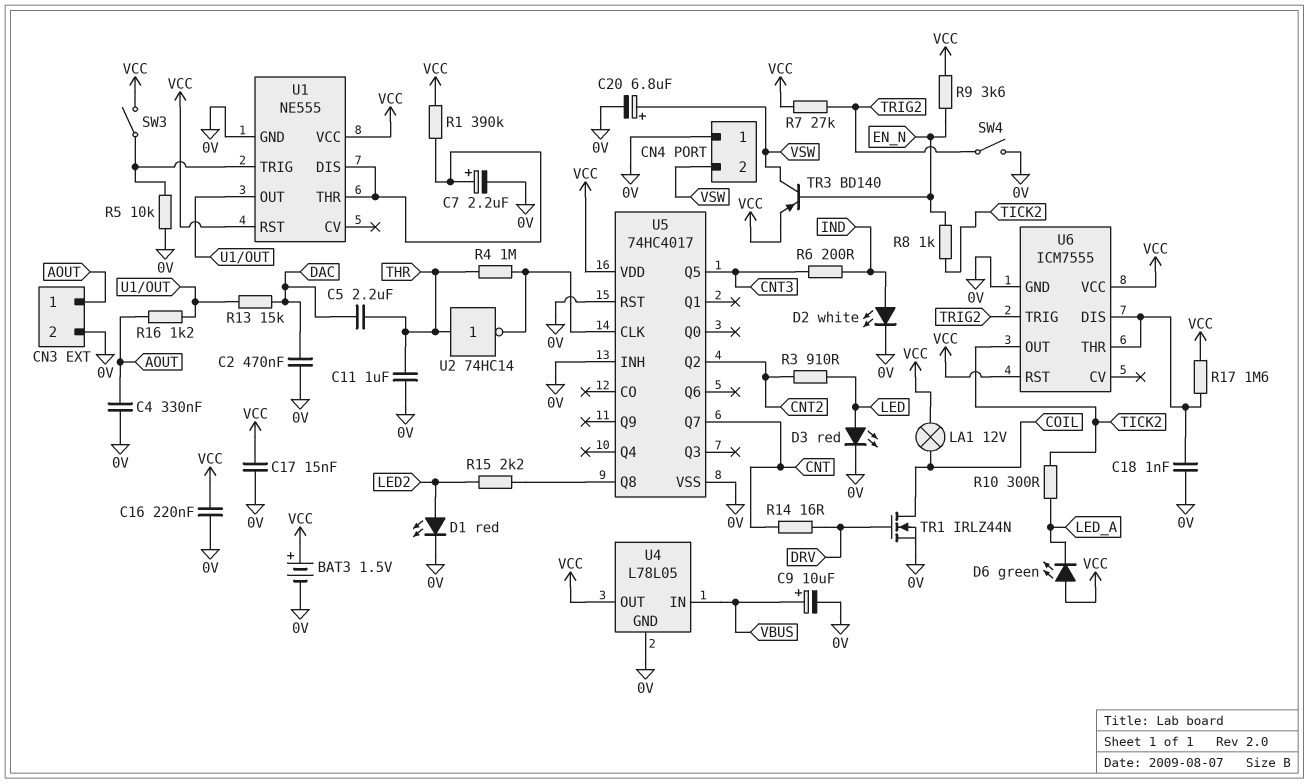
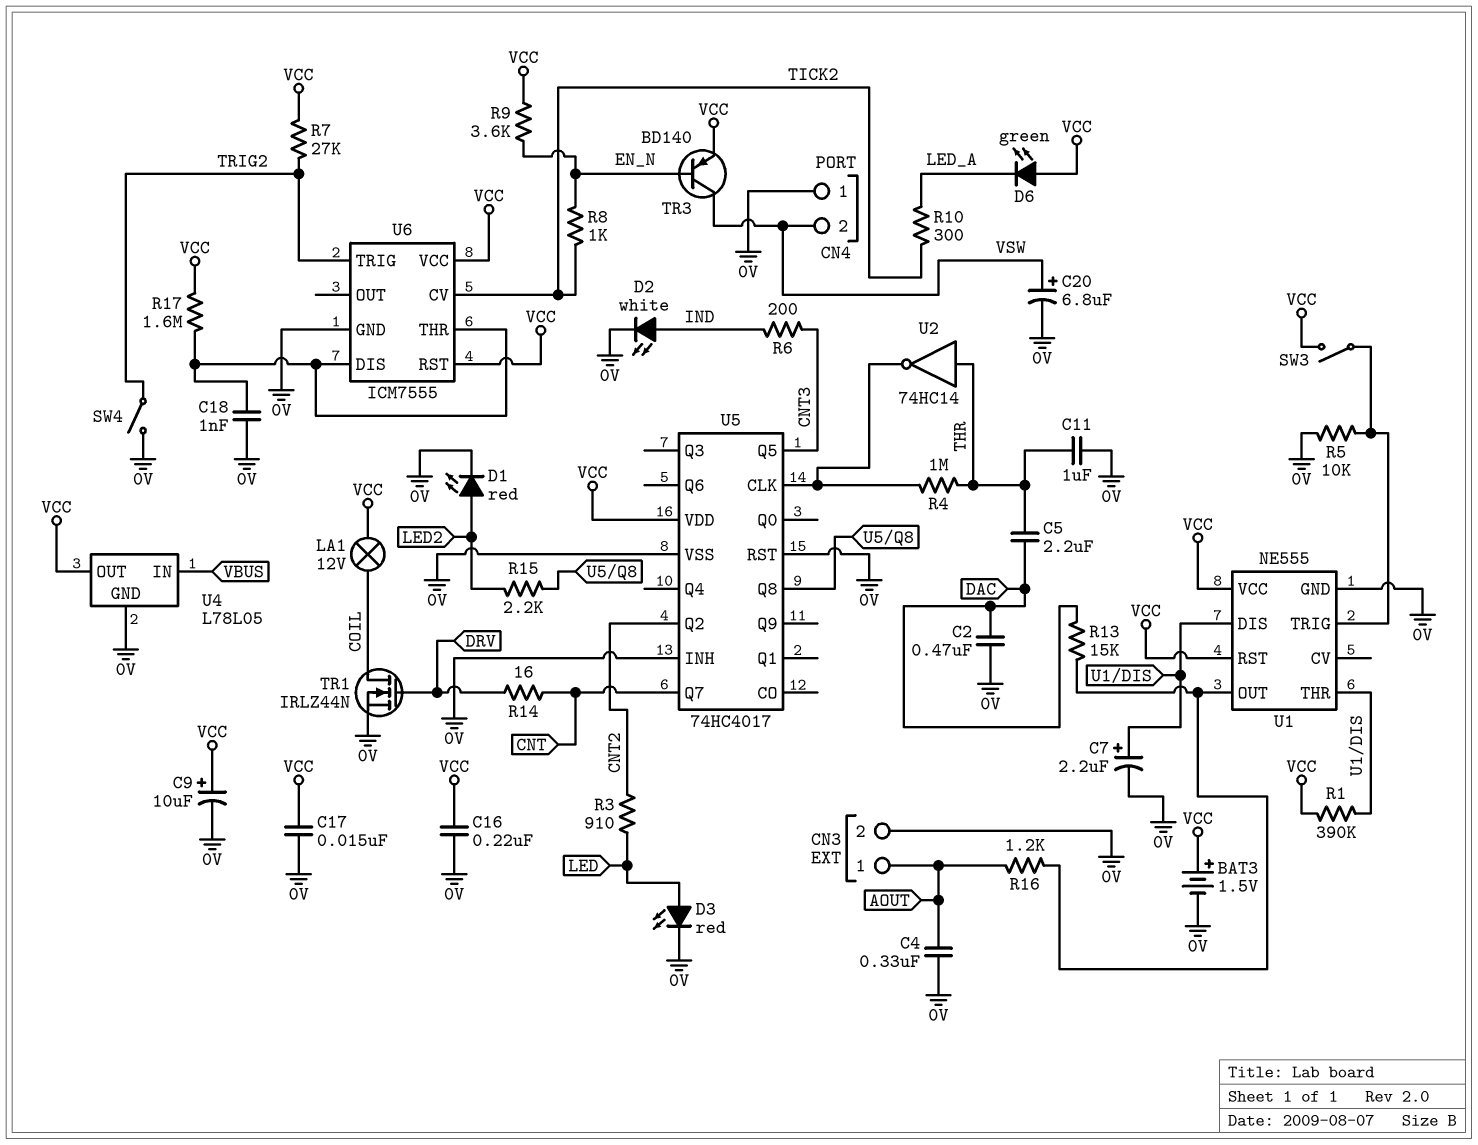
C9: 10uF (plus VBUS, minus 0V) -> 10uF (plus VCC, minus 0V)
U6 pin CV: none -> TICK2
U6 pin OUT: TICK2 -> none

